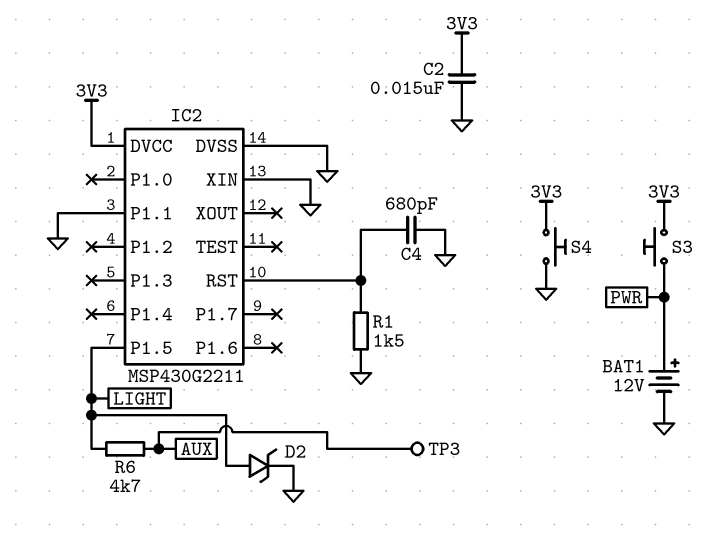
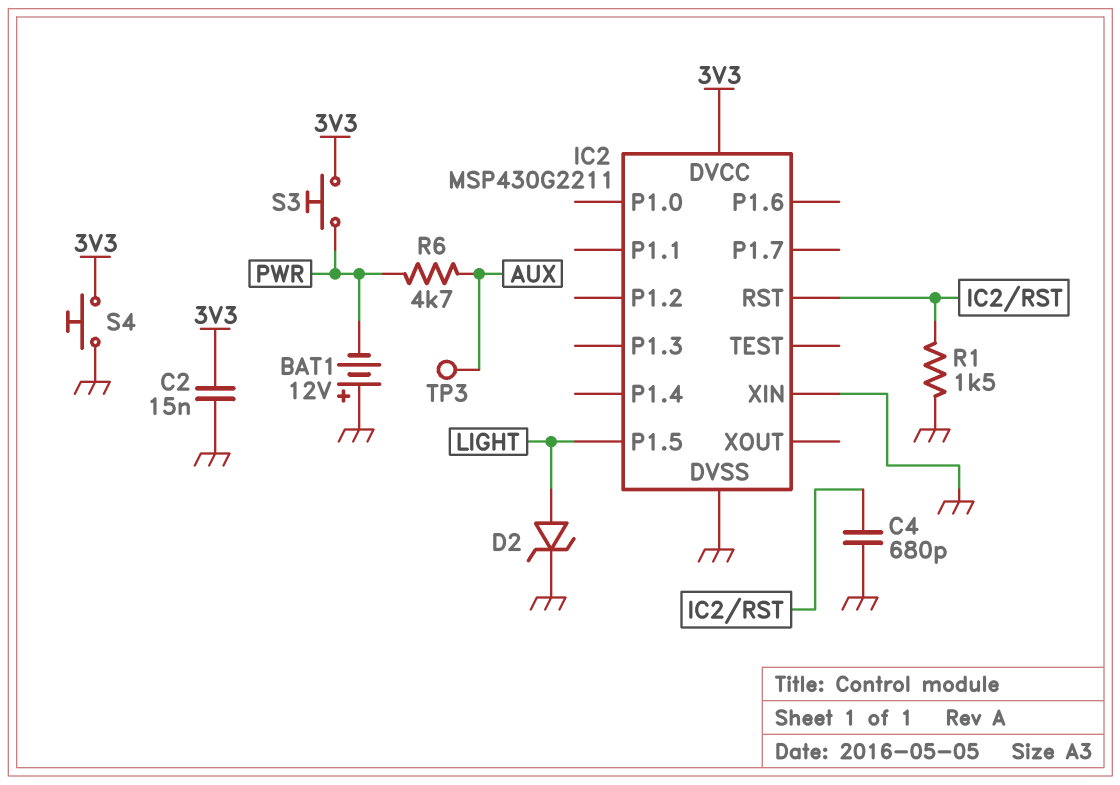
BAT1: 12V (plus PWR, minus GND) -> 12V (plus GND, minus PWR)
IC2 pin P1.1: GND -> none
R6: 4.7k (AUX, LIGHT) -> 4.7k (AUX, PWR)

